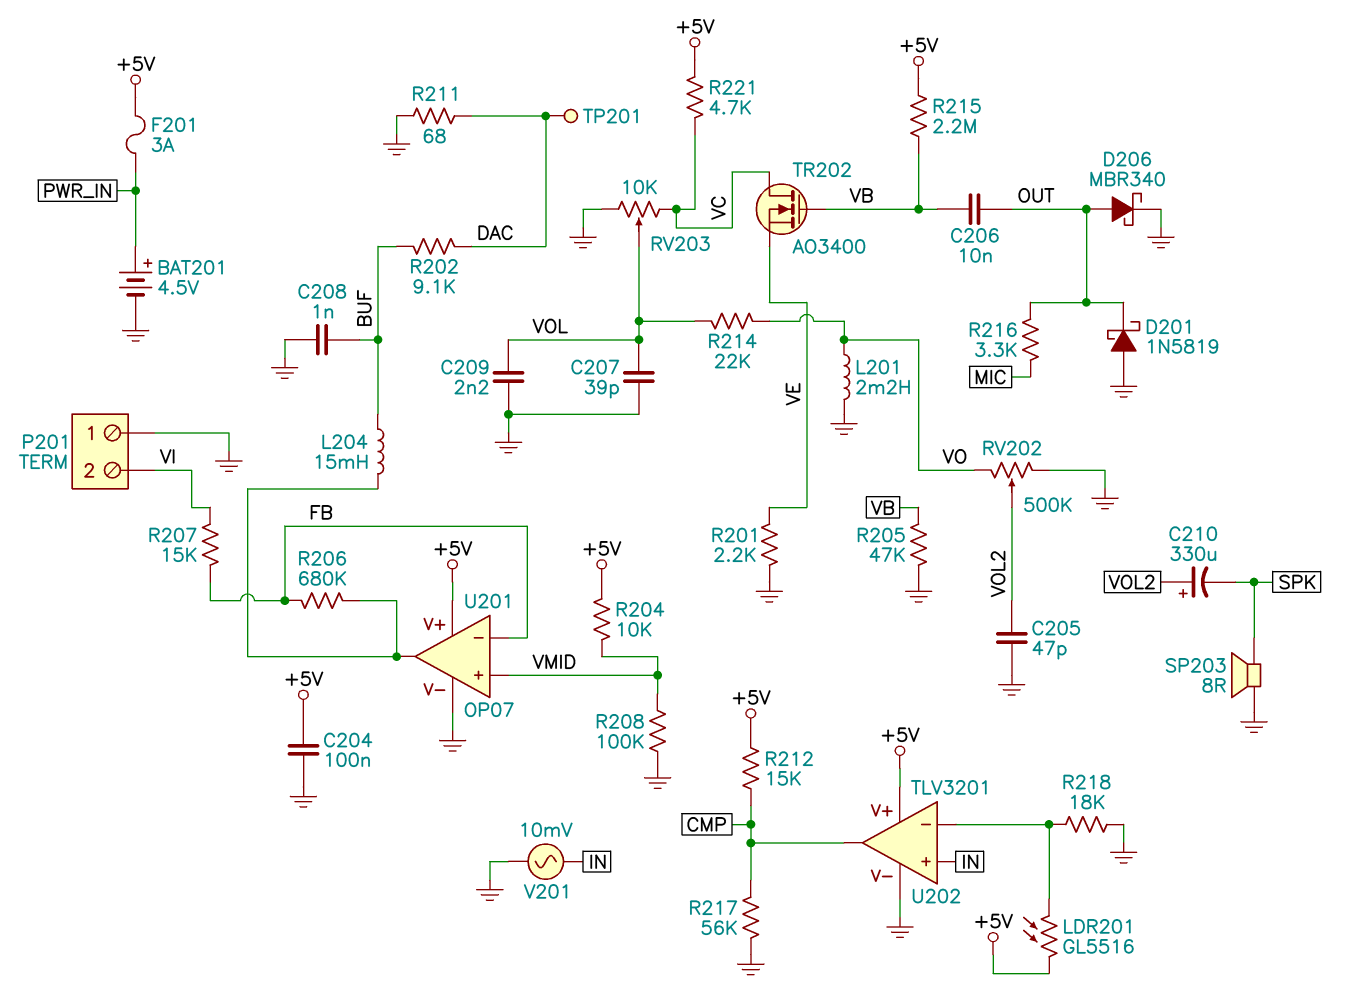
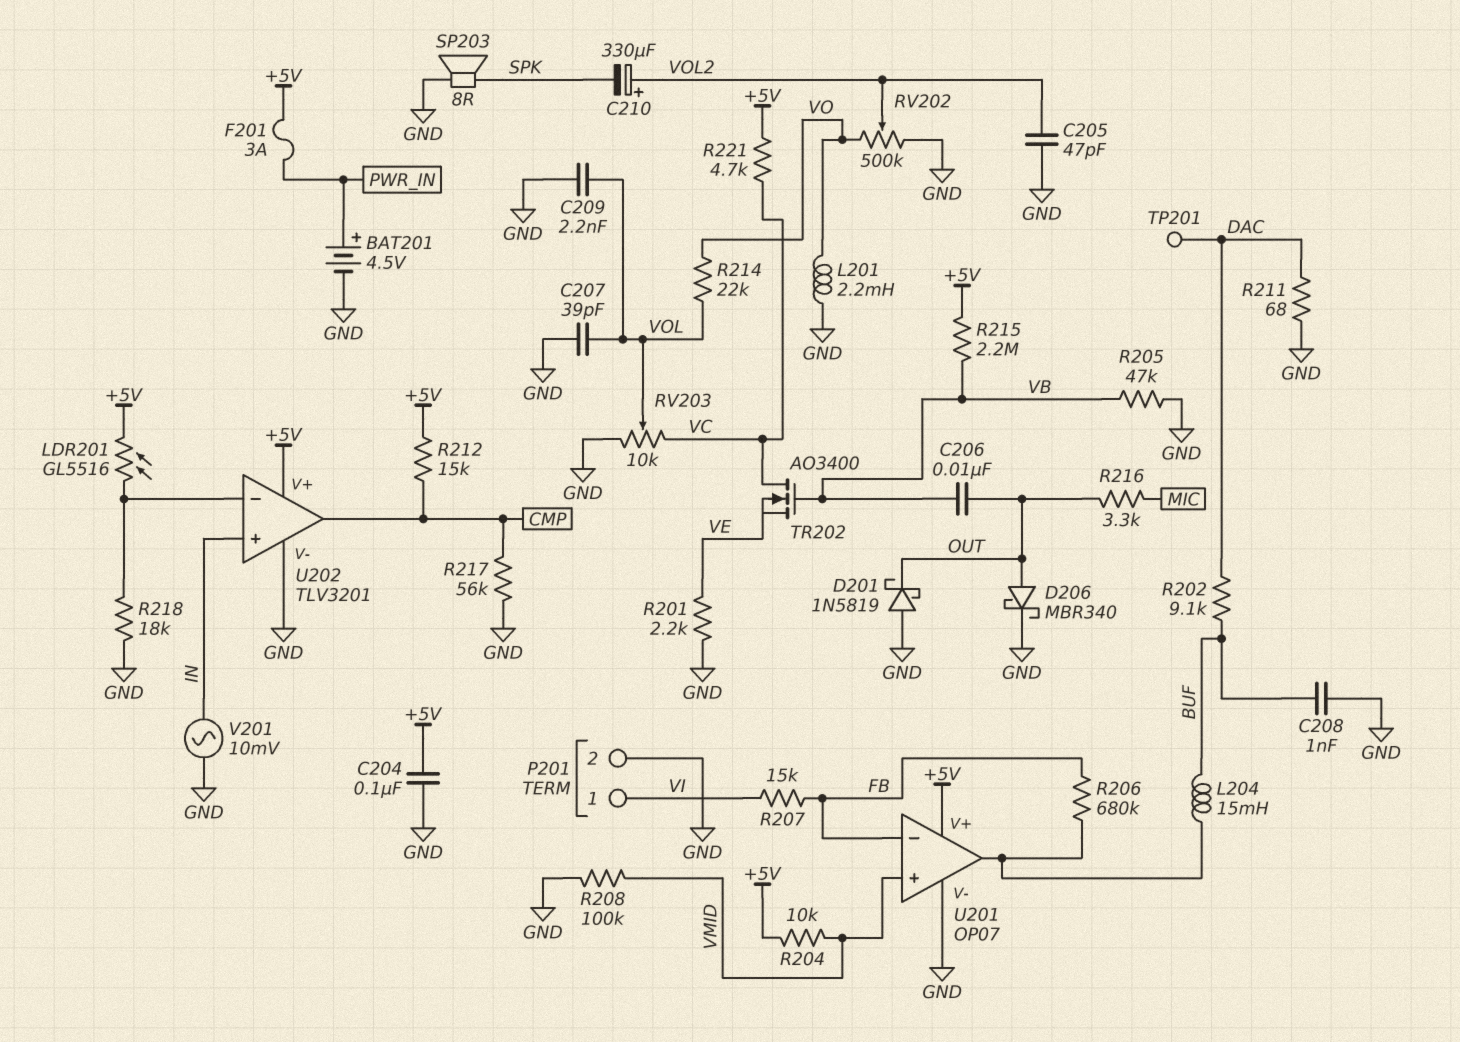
P201 pin 1: GND -> VI
P201 pin 2: VI -> GND

